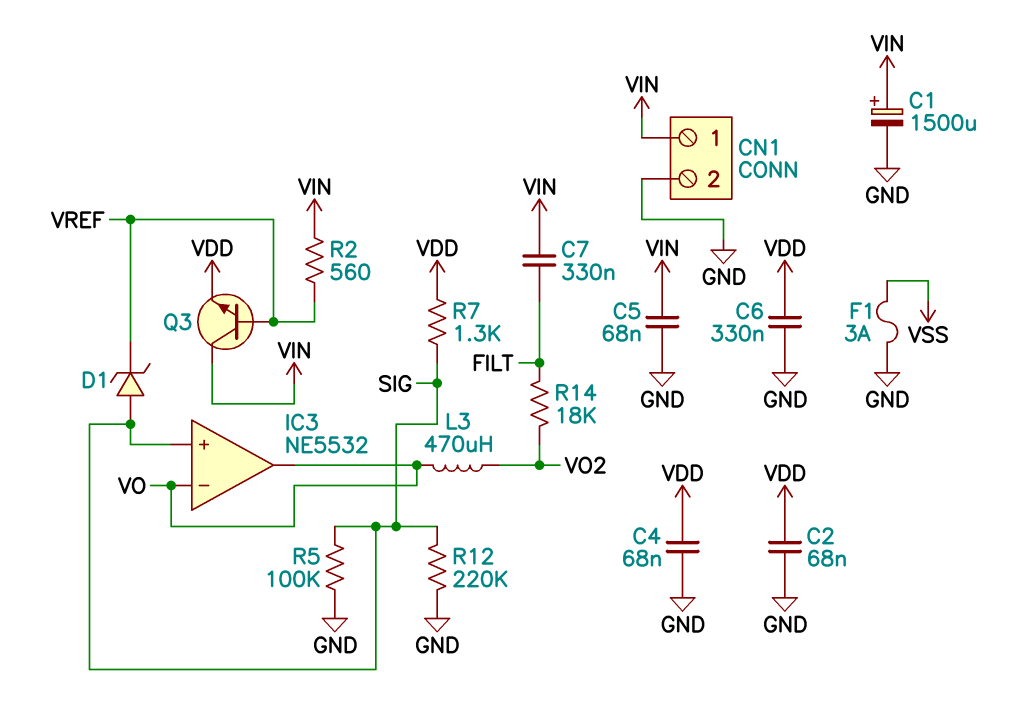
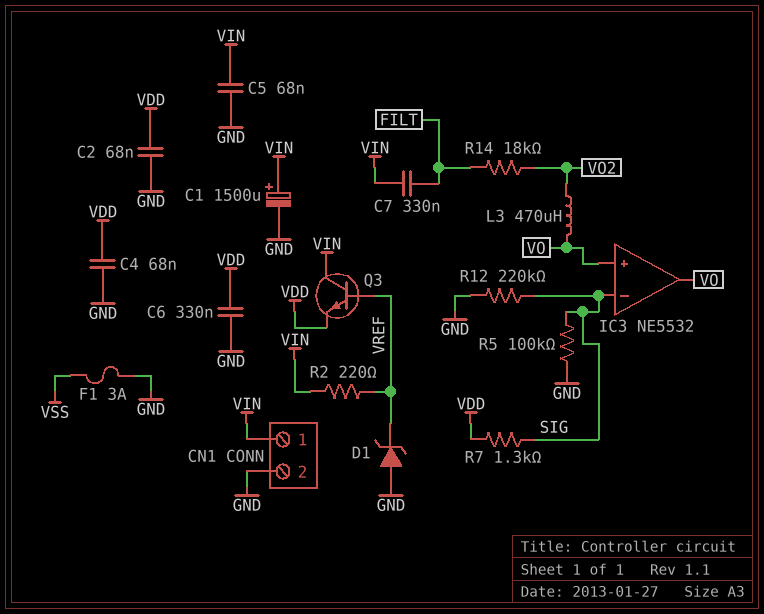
D1: zener (A SIG, K VREF) -> zener (A GND, K VREF)
IC3 pin in+: SIG -> VO
IC3 pin in-: VO -> SIG
R2: 560 (VIN, VREF) -> 220 (VIN, VREF)

